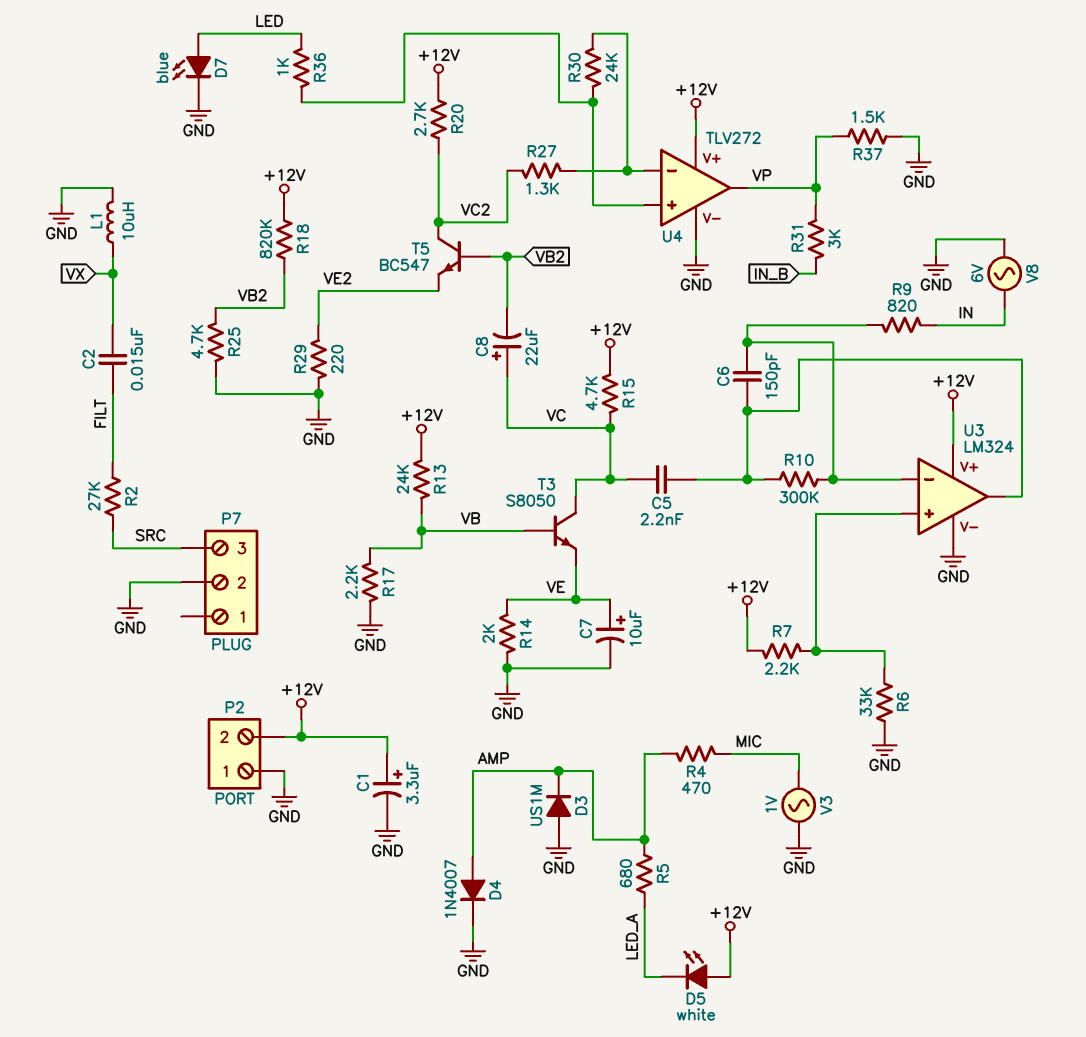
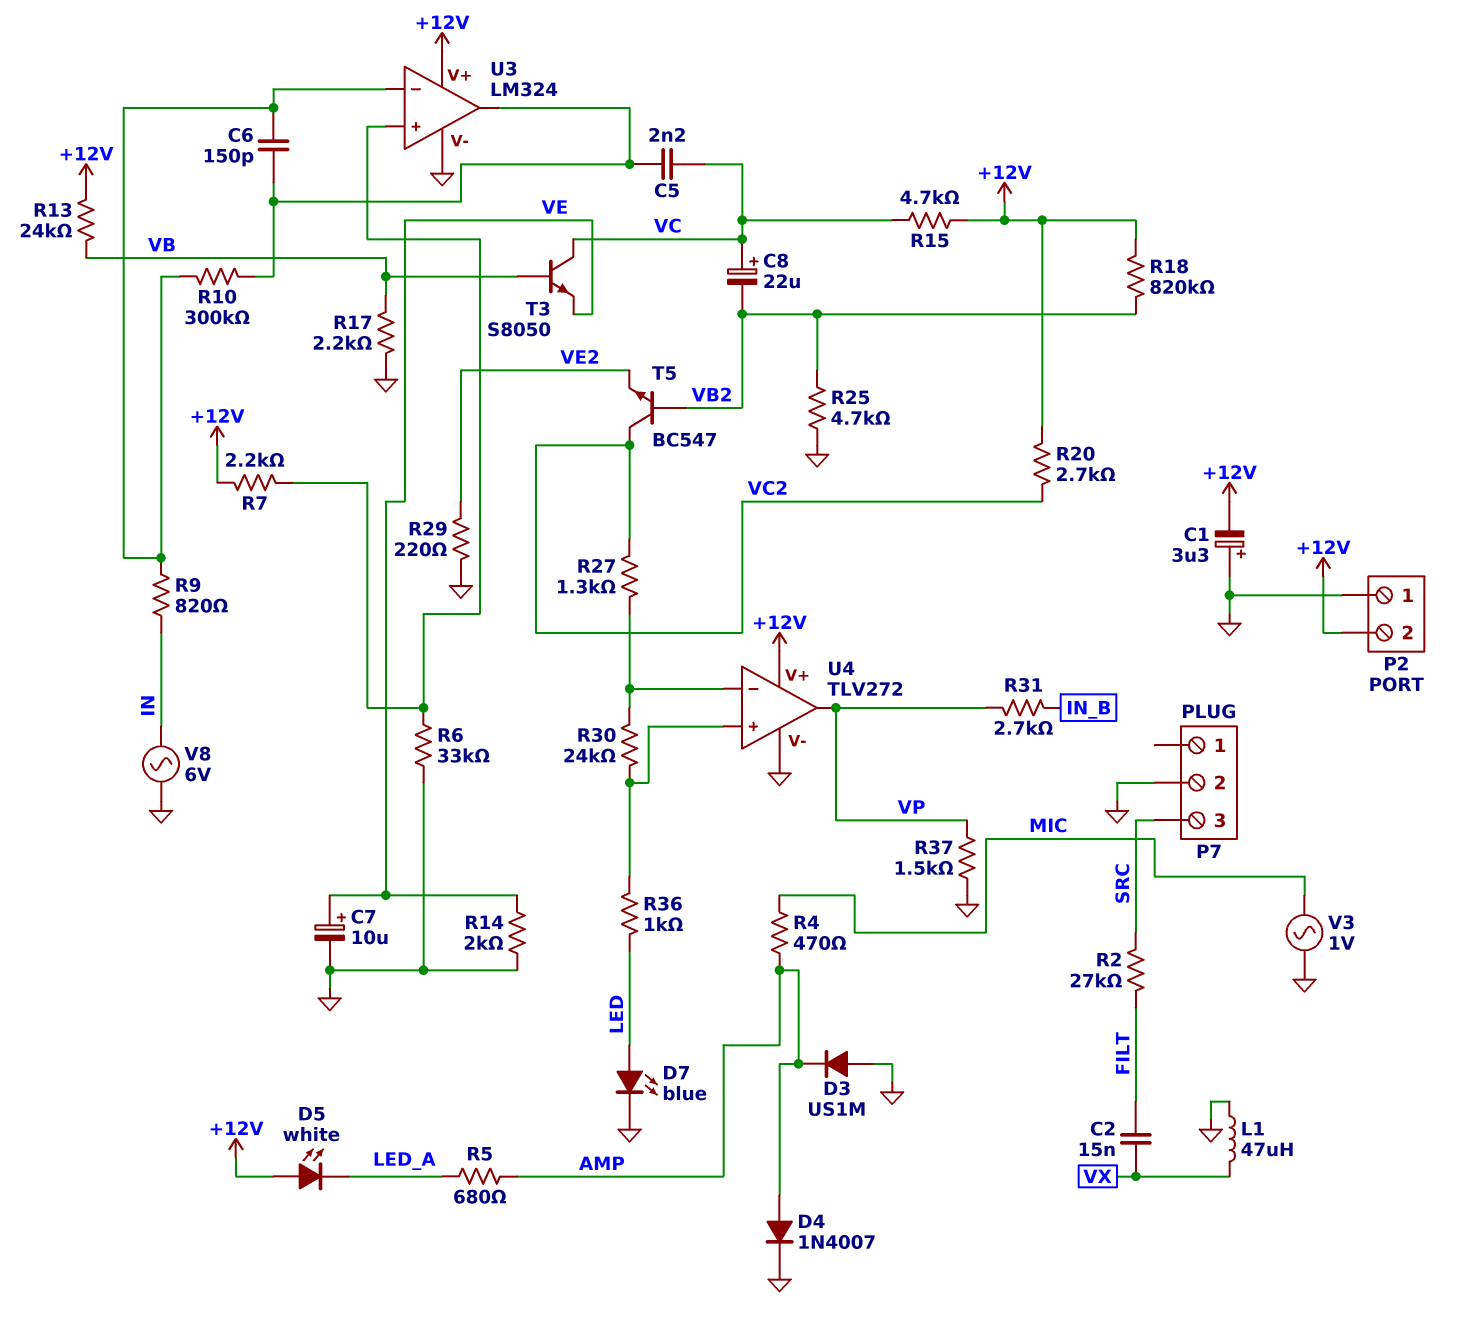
C1: 3.3uF (plus +12V, minus GND) -> 3.3uF (plus GND, minus +12V)
L1: 10uH (GND, VX) -> 47uH (GND, VX)
R31: 3k (IN_B, VP) -> 2.7k (IN_B, VP)

